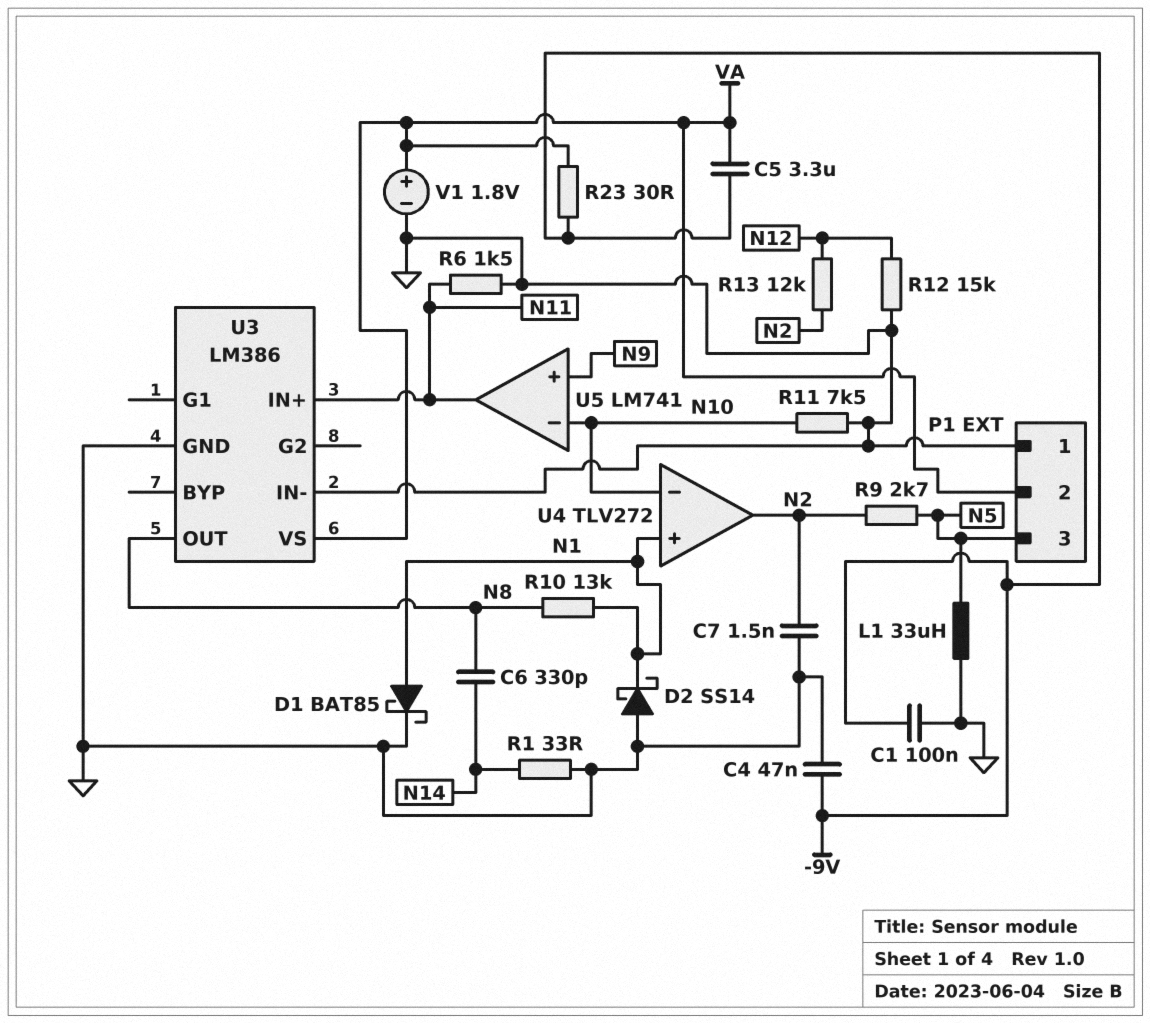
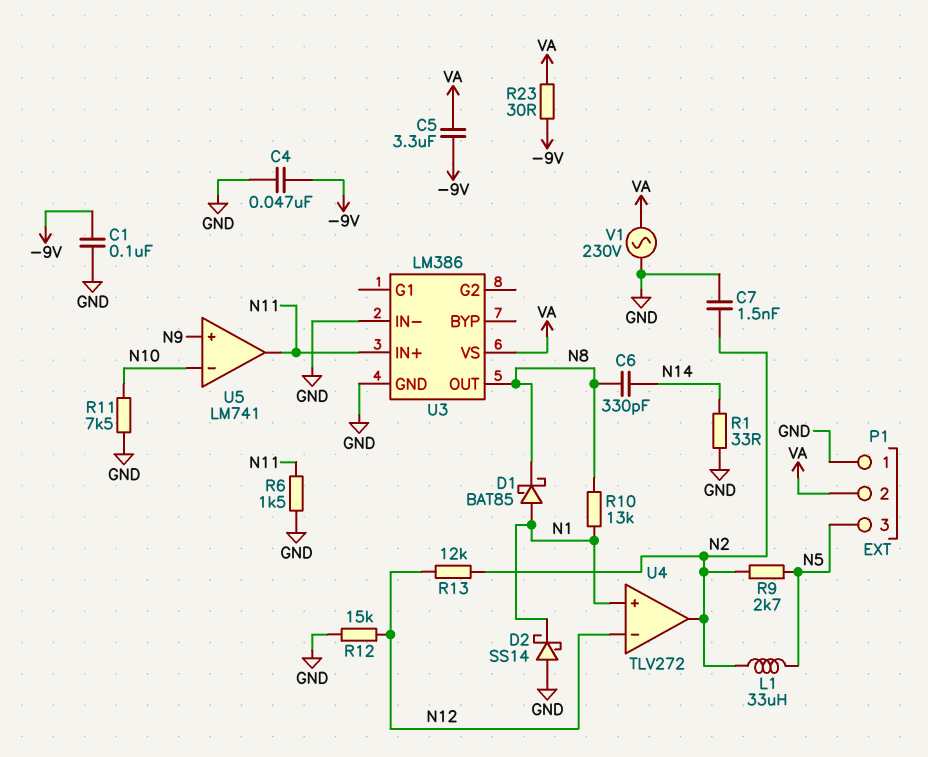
D1: schottky BAT85 (A N1, K GND) -> schottky BAT85 (A N1, K N8)
L1: 33uH (GND, N5) -> 33uH (N2, N5)
U4 pin in-: N10 -> N12
V1: 1.8V (plus VA, minus GND) -> AC 230V (GND, VA)

